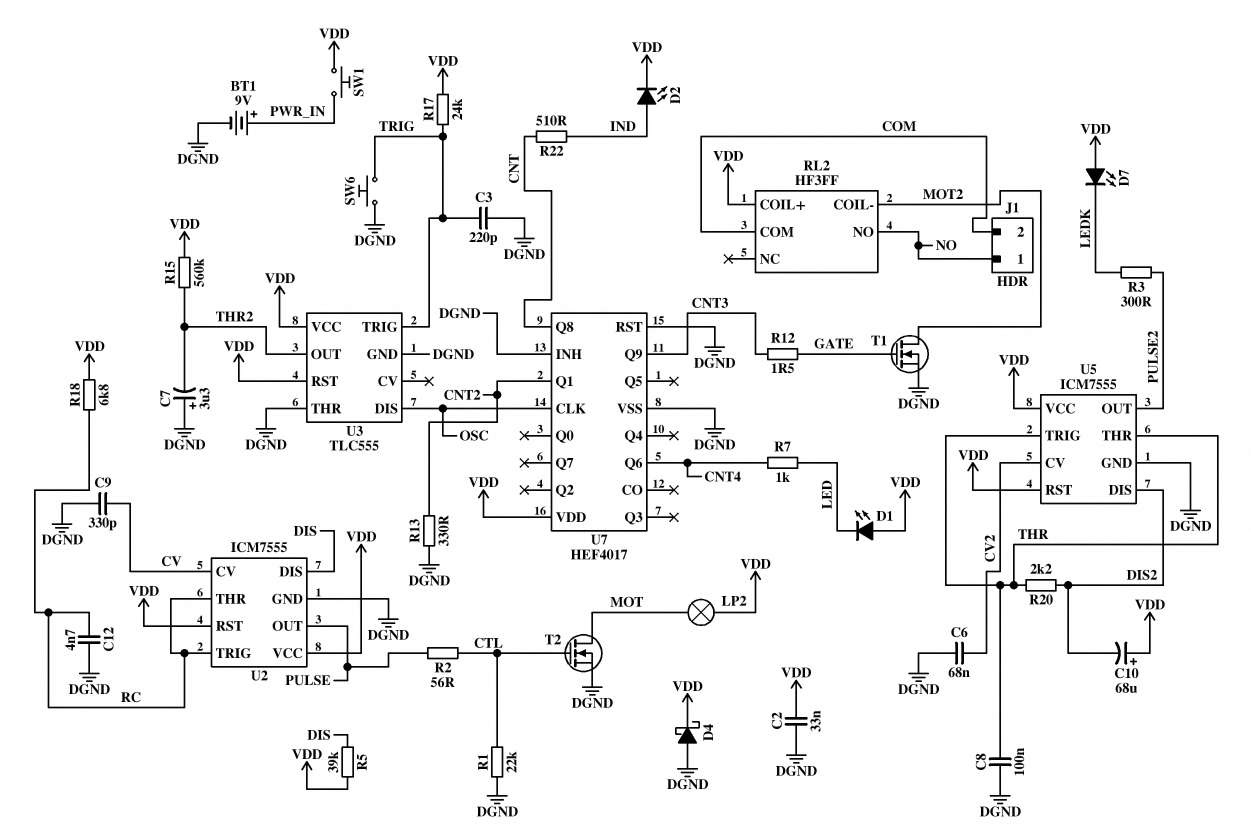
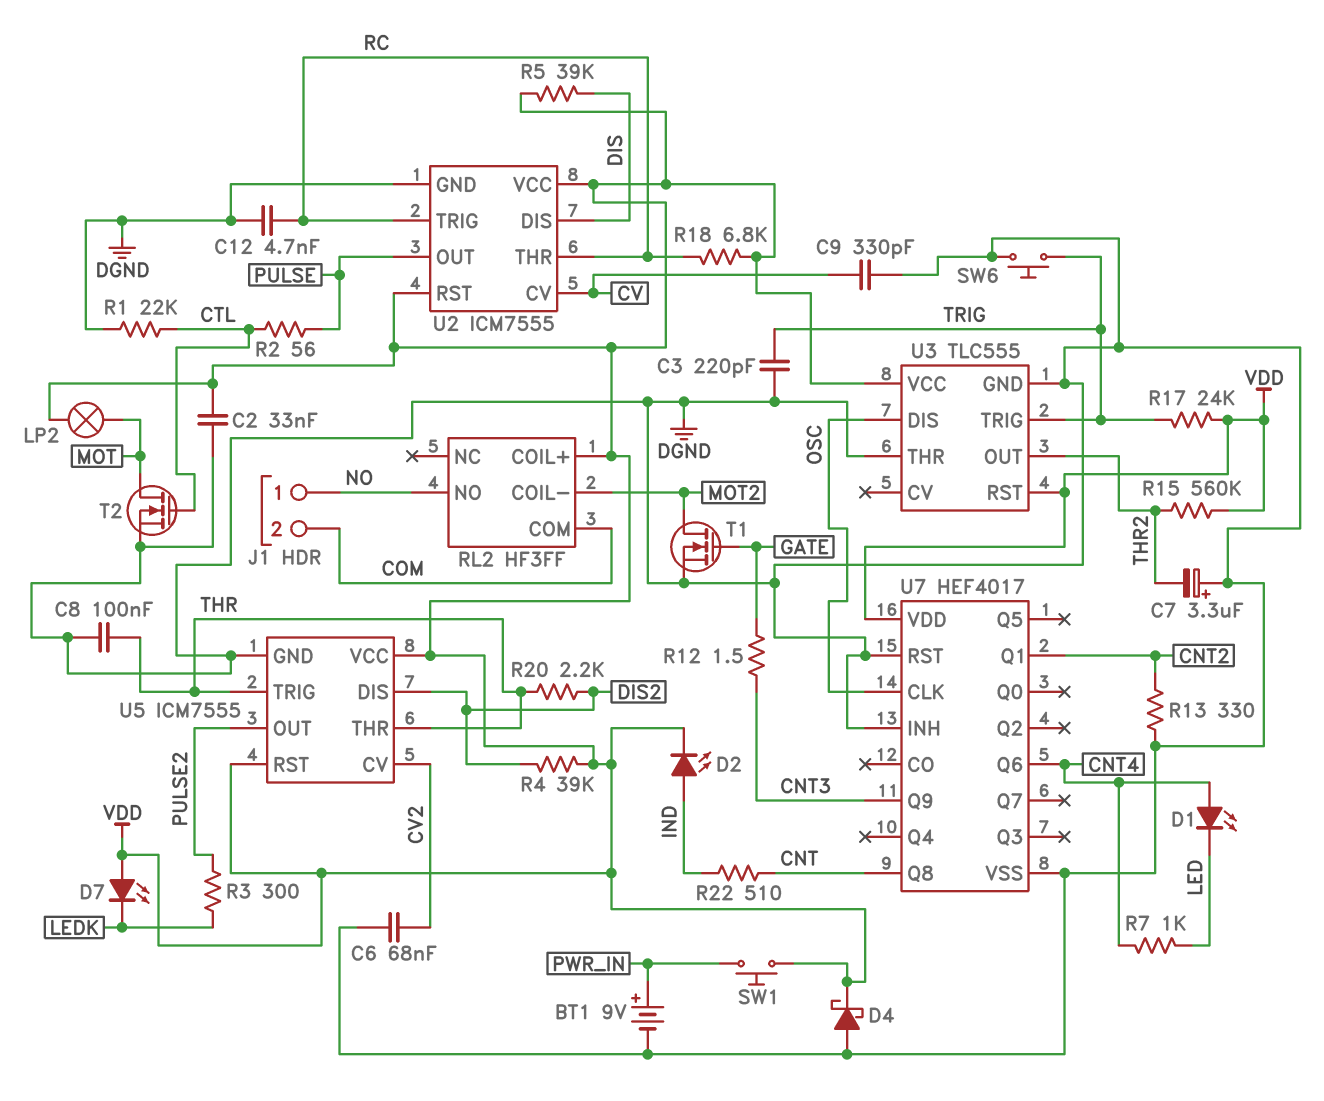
C10: 68uF (plus VDD, minus DIS2) -> none
D1: LED (A VDD, K LED) -> LED (A CNT4, K LED)
R4: none -> 39k (DIS2, VDD)

